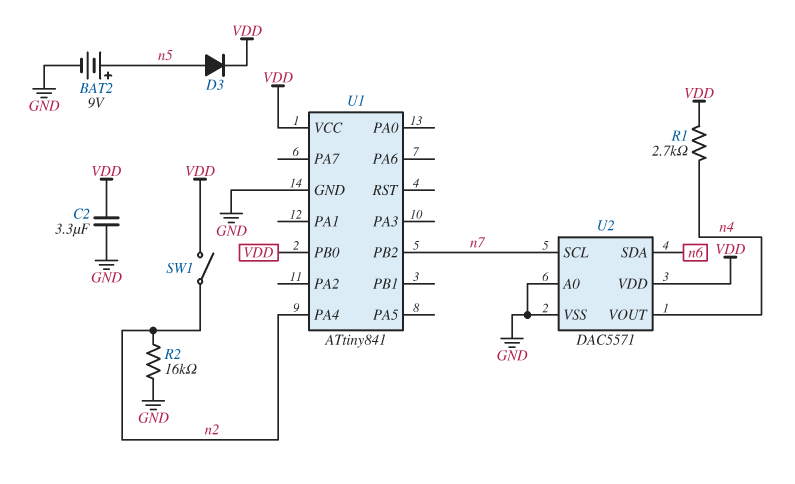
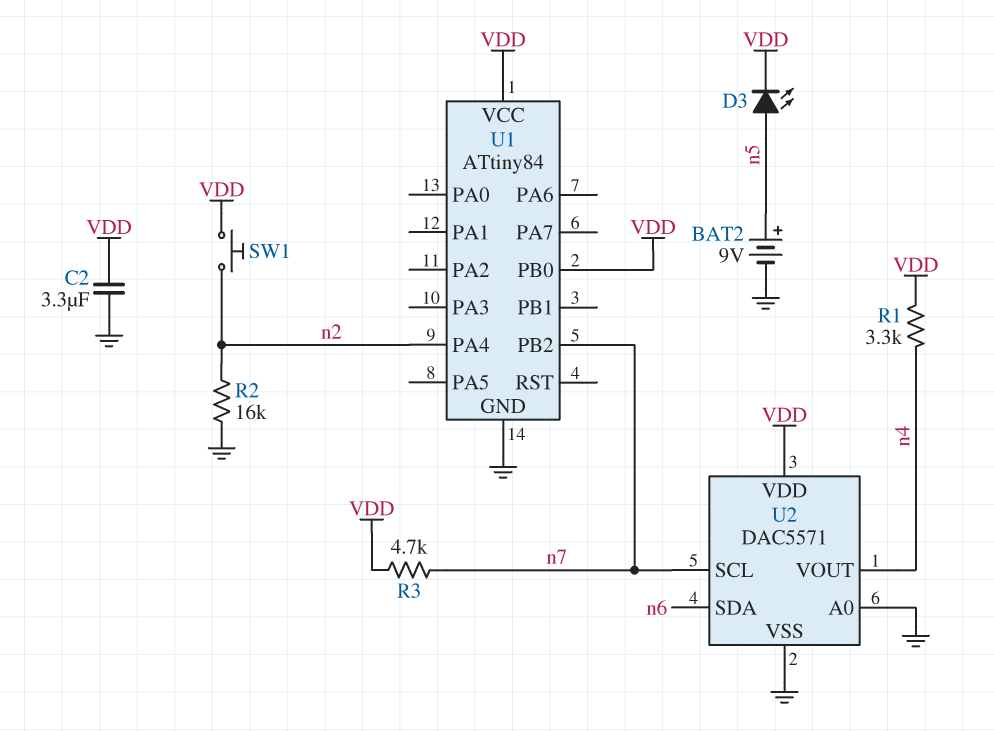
D3: diode (A n5, K VDD) -> LED (A n5, K VDD)
R1: 2.7k (VDD, n4) -> 3.3k (VDD, n4)
R3: none -> 4.7k (VDD, n7)
SW1: switch (VDD, n2) -> button (VDD, n2)
U1: ATtiny841 -> ATtiny84

